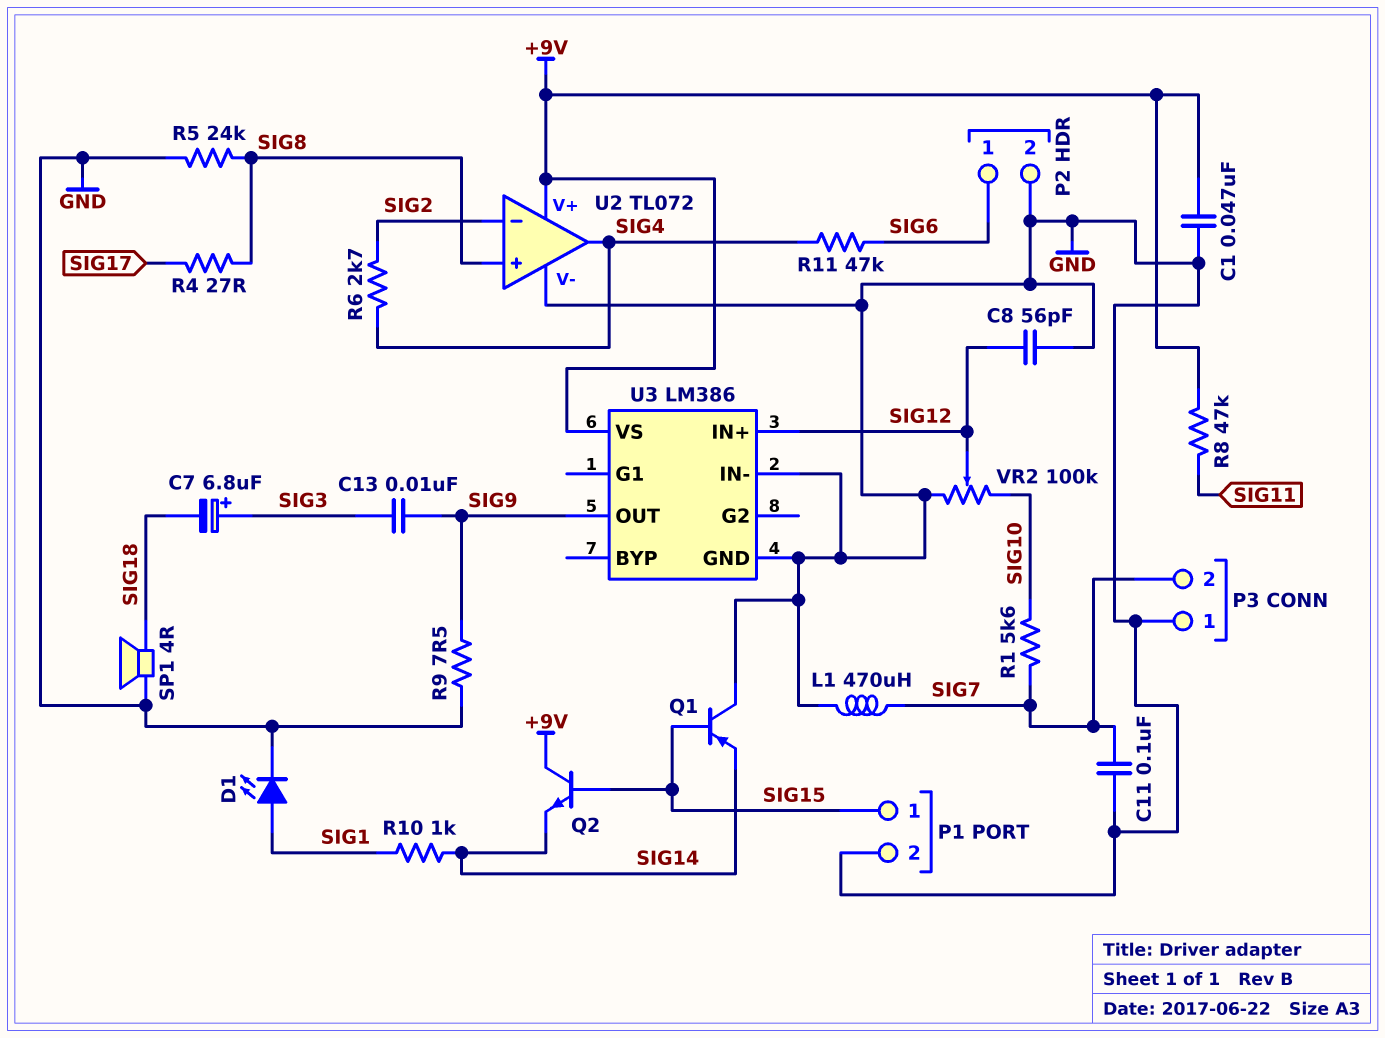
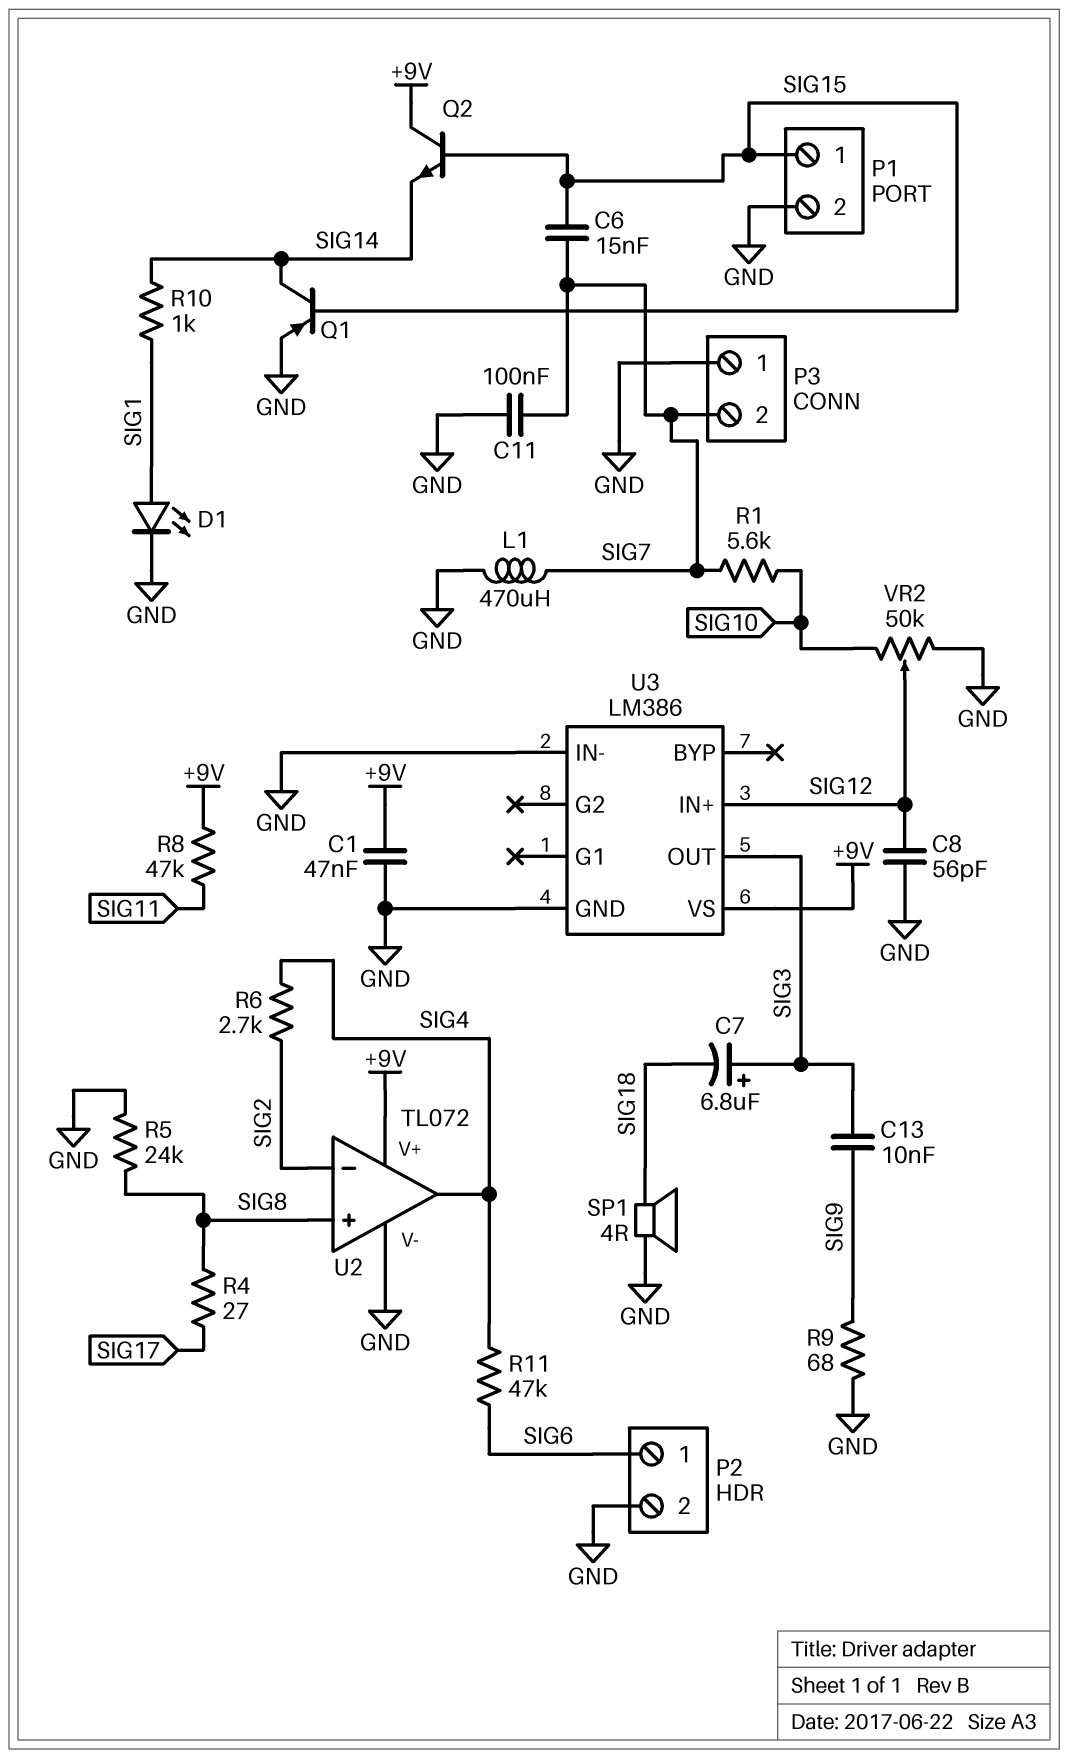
C6: none -> 15nF (SIG7, SIG15)
Q1: PNP (B SIG15, C GND, E SIG14) -> PNP (B SIG15, C SIG14, E GND)
R9: 7.5 (GND, SIG9) -> 68 (GND, SIG9)
U3 pin OUT: SIG9 -> SIG3
VR2: 100k (GND, SIG10, wiper SIG12) -> 50k (GND, SIG10, wiper SIG12)

